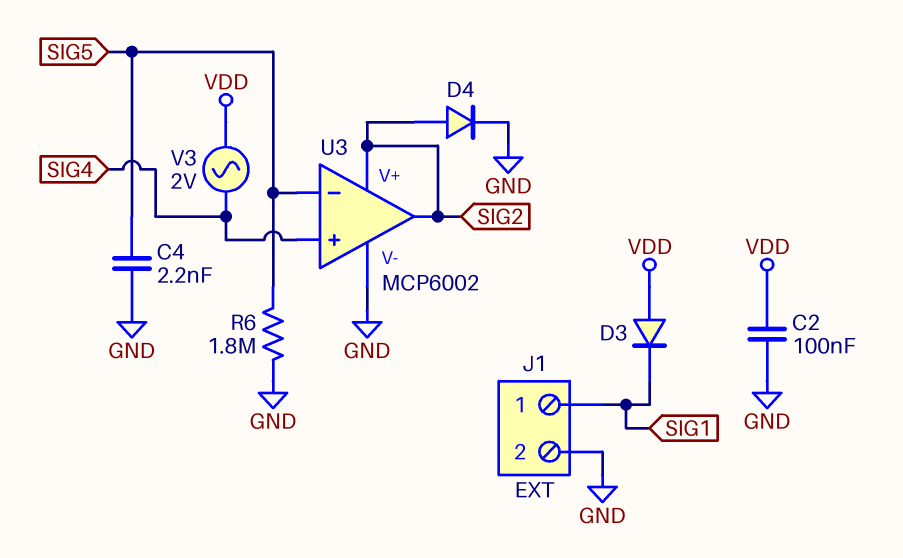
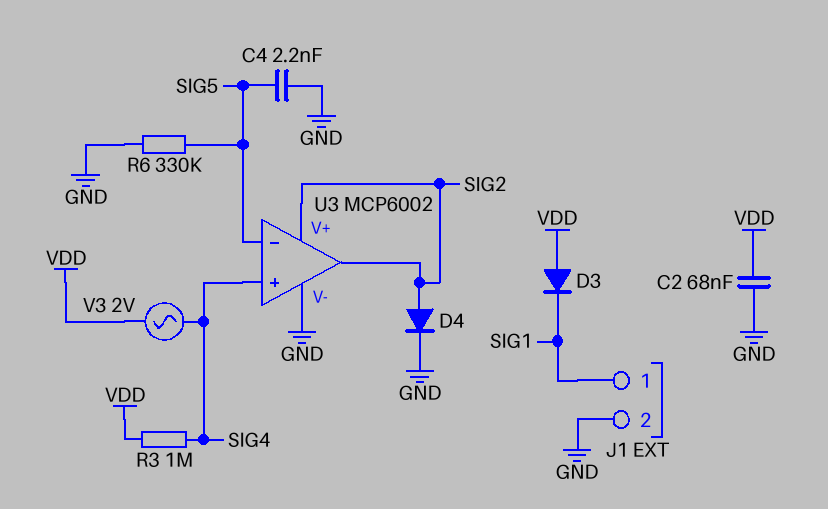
C2: 100nF (GND, VDD) -> 68nF (GND, VDD)
R3: none -> 1M (SIG4, VDD)
R6: 1.8M (GND, SIG5) -> 330k (GND, SIG5)

